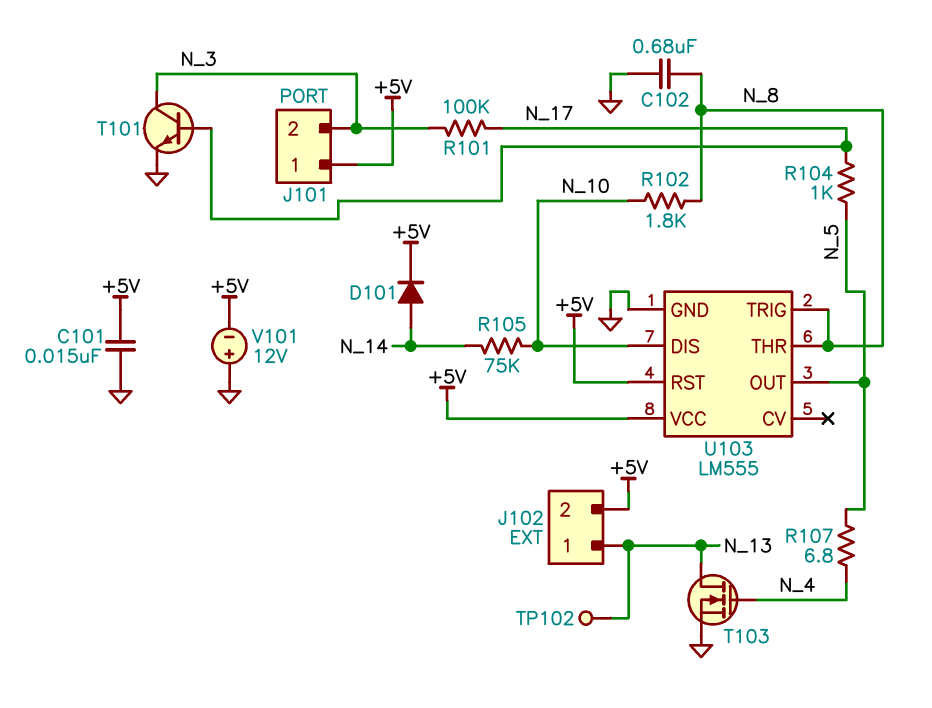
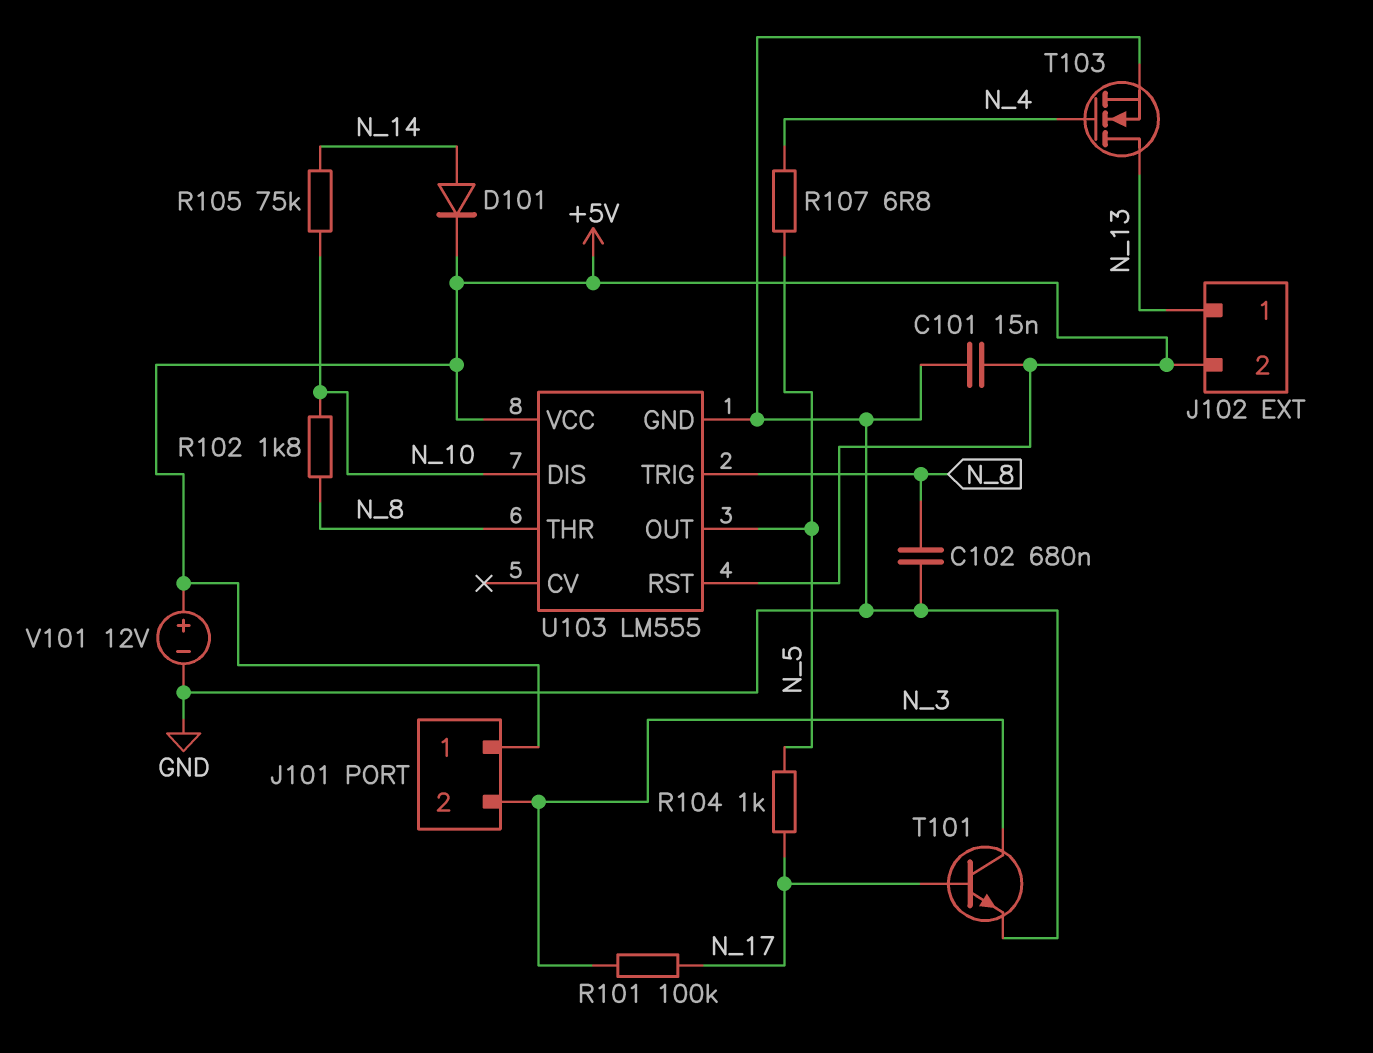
TP102: test point (N_13) -> none
V101: 12V (plus GND, minus +5V) -> 12V (plus +5V, minus GND)

